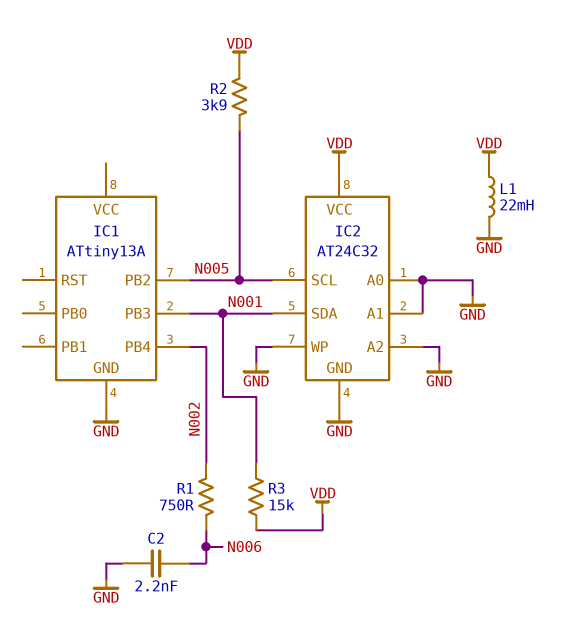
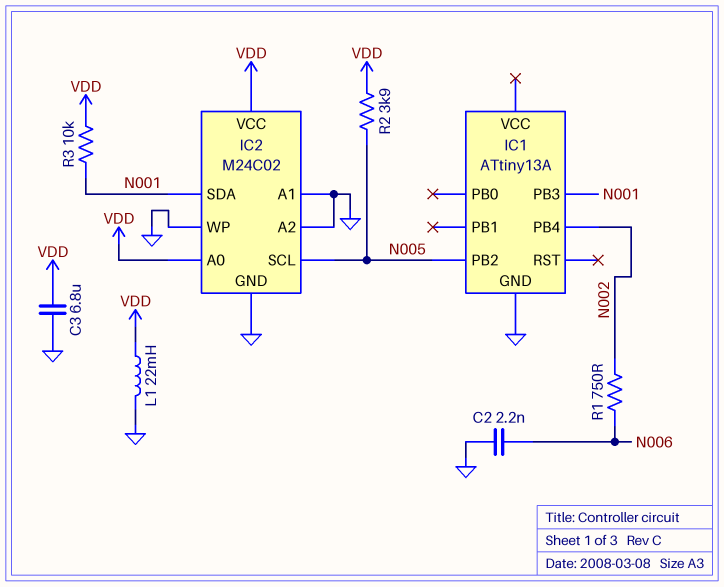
C3: none -> 6.8uF (GND, VDD)
IC2: AT24C32 -> M24C02
IC2 pin A0: GND -> VDD
R3: 15k (N001, VDD) -> 10k (N001, VDD)

